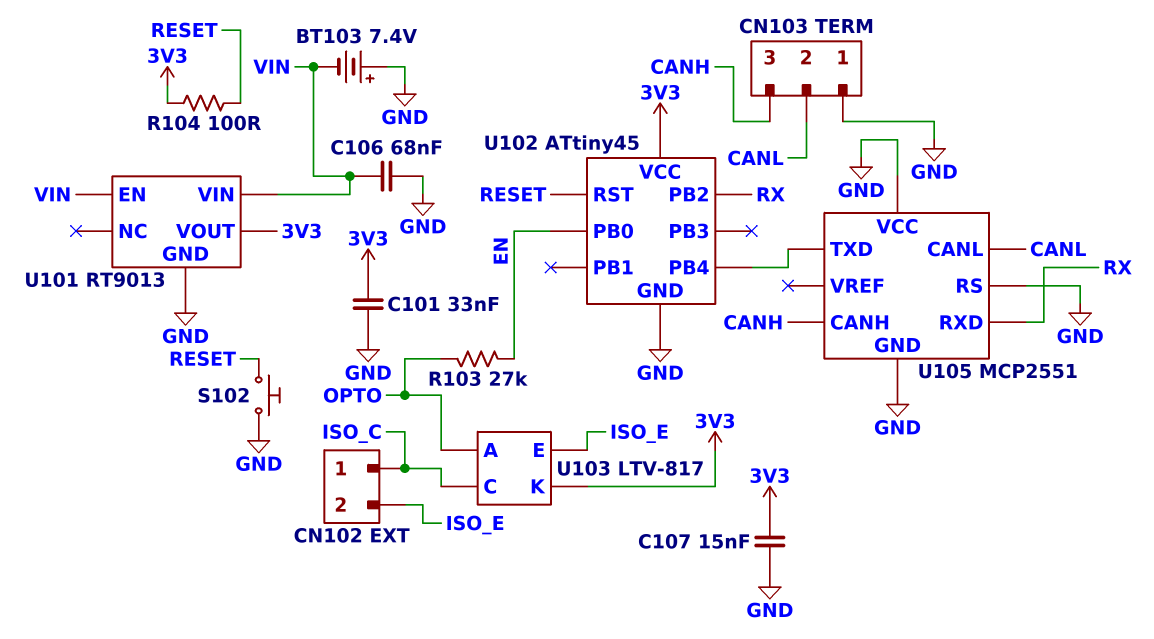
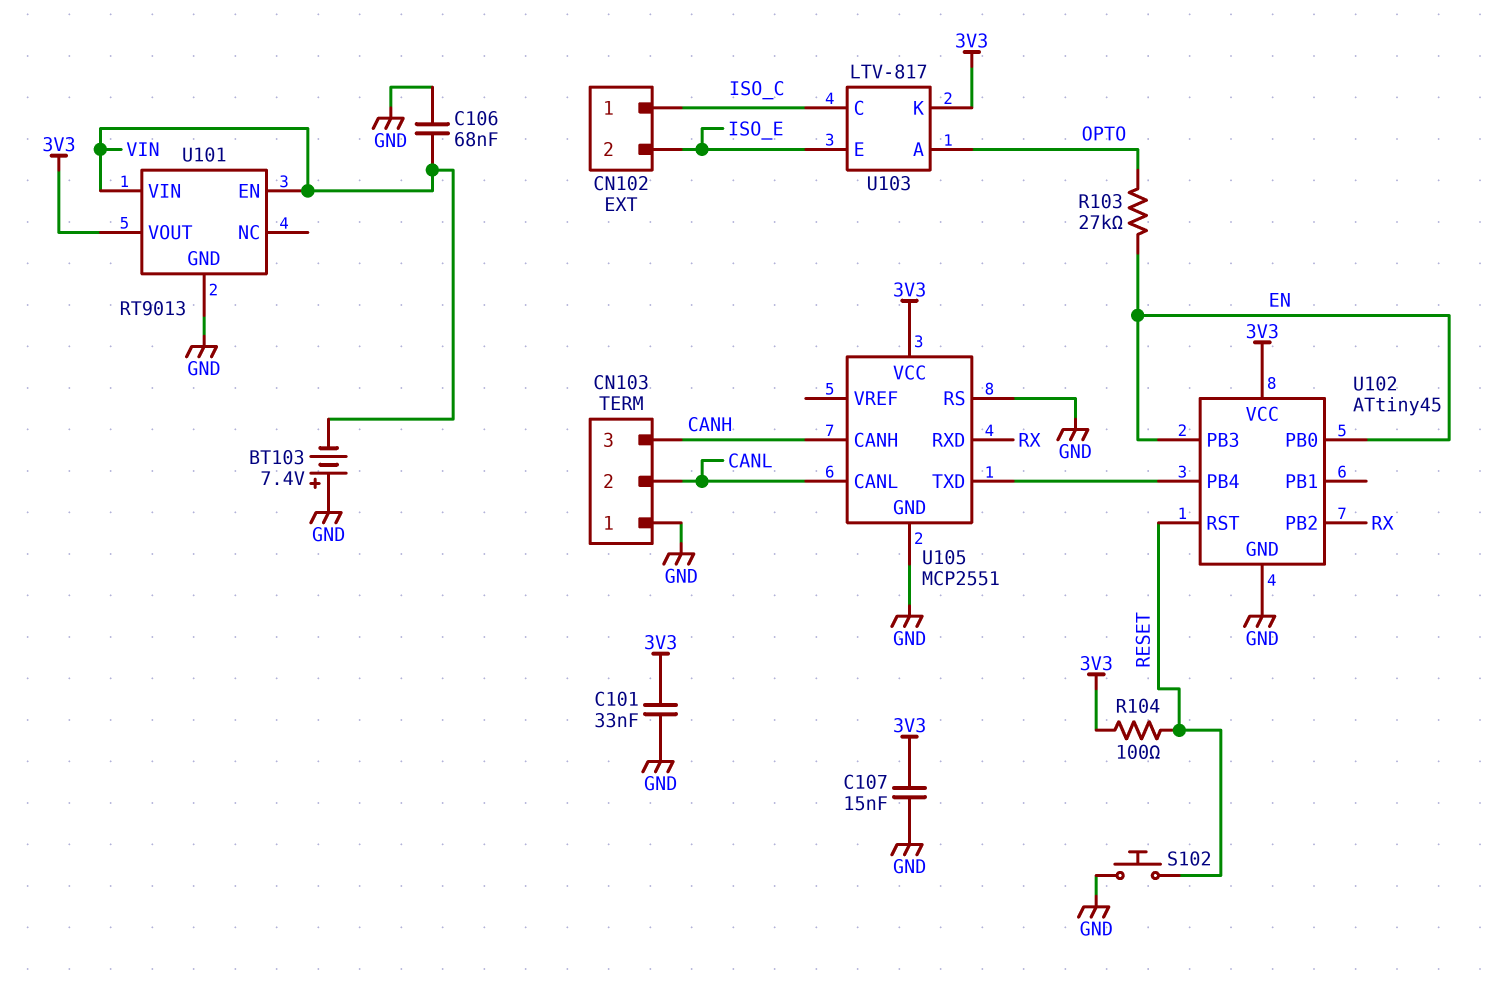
U102 pin PB3: none -> EN
U105 pin VCC: GND -> 3V3

